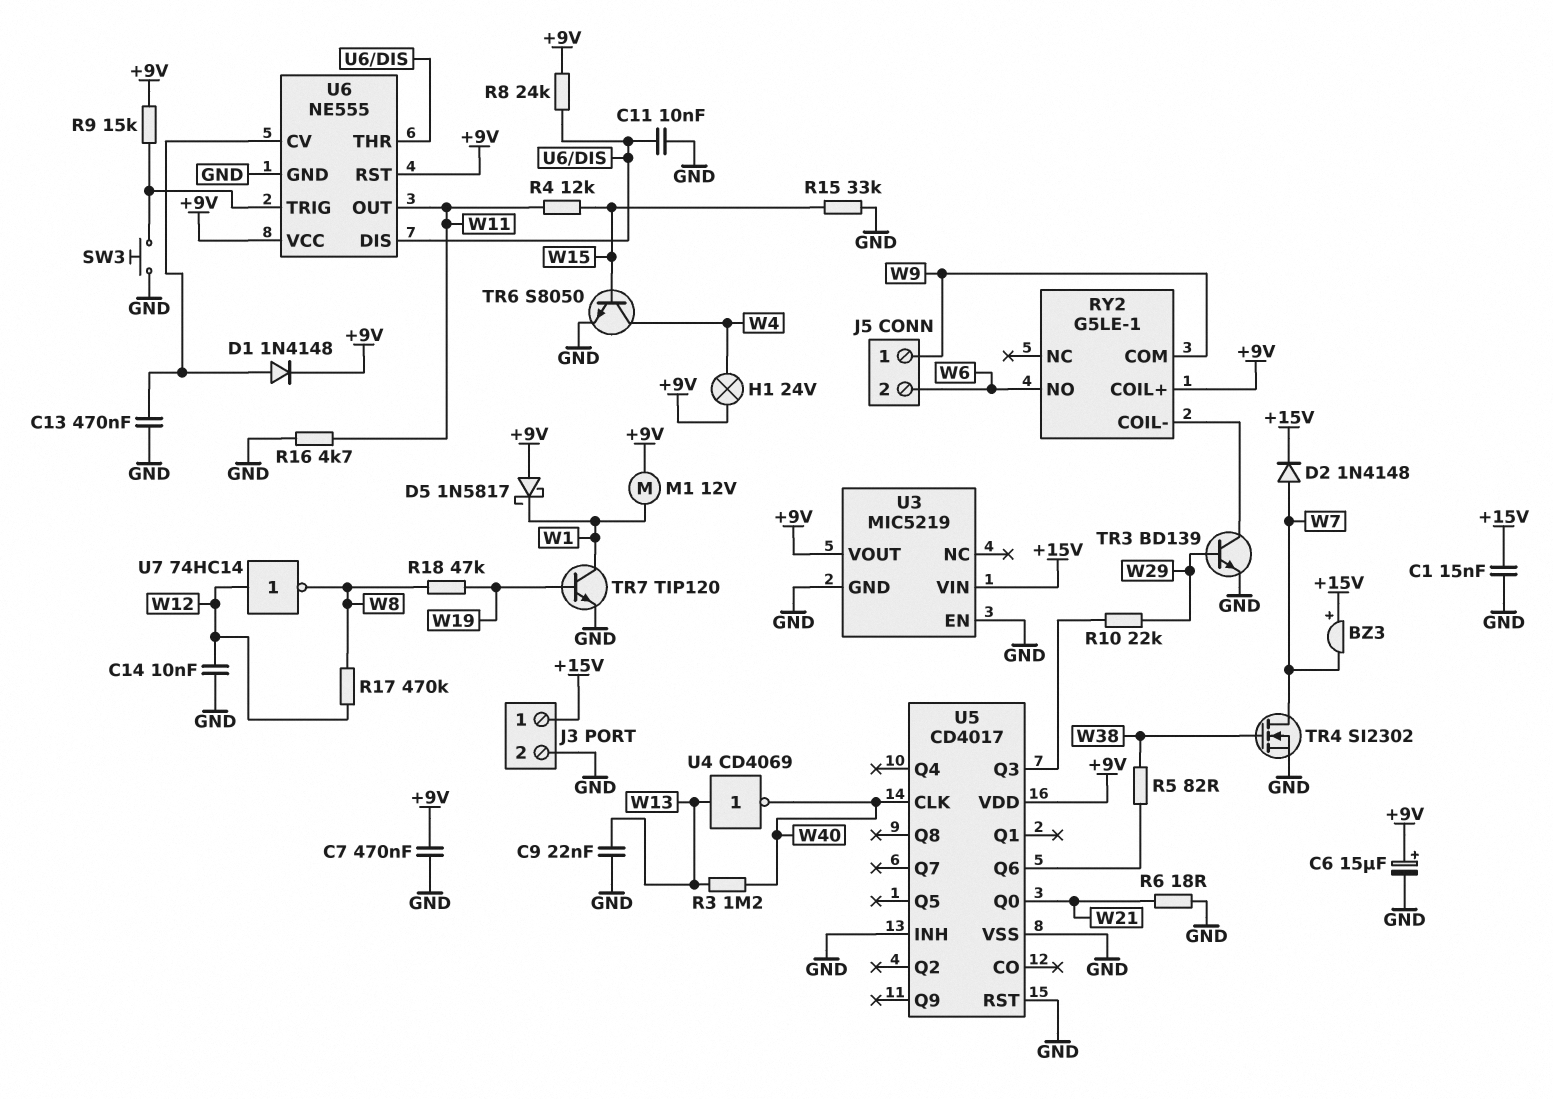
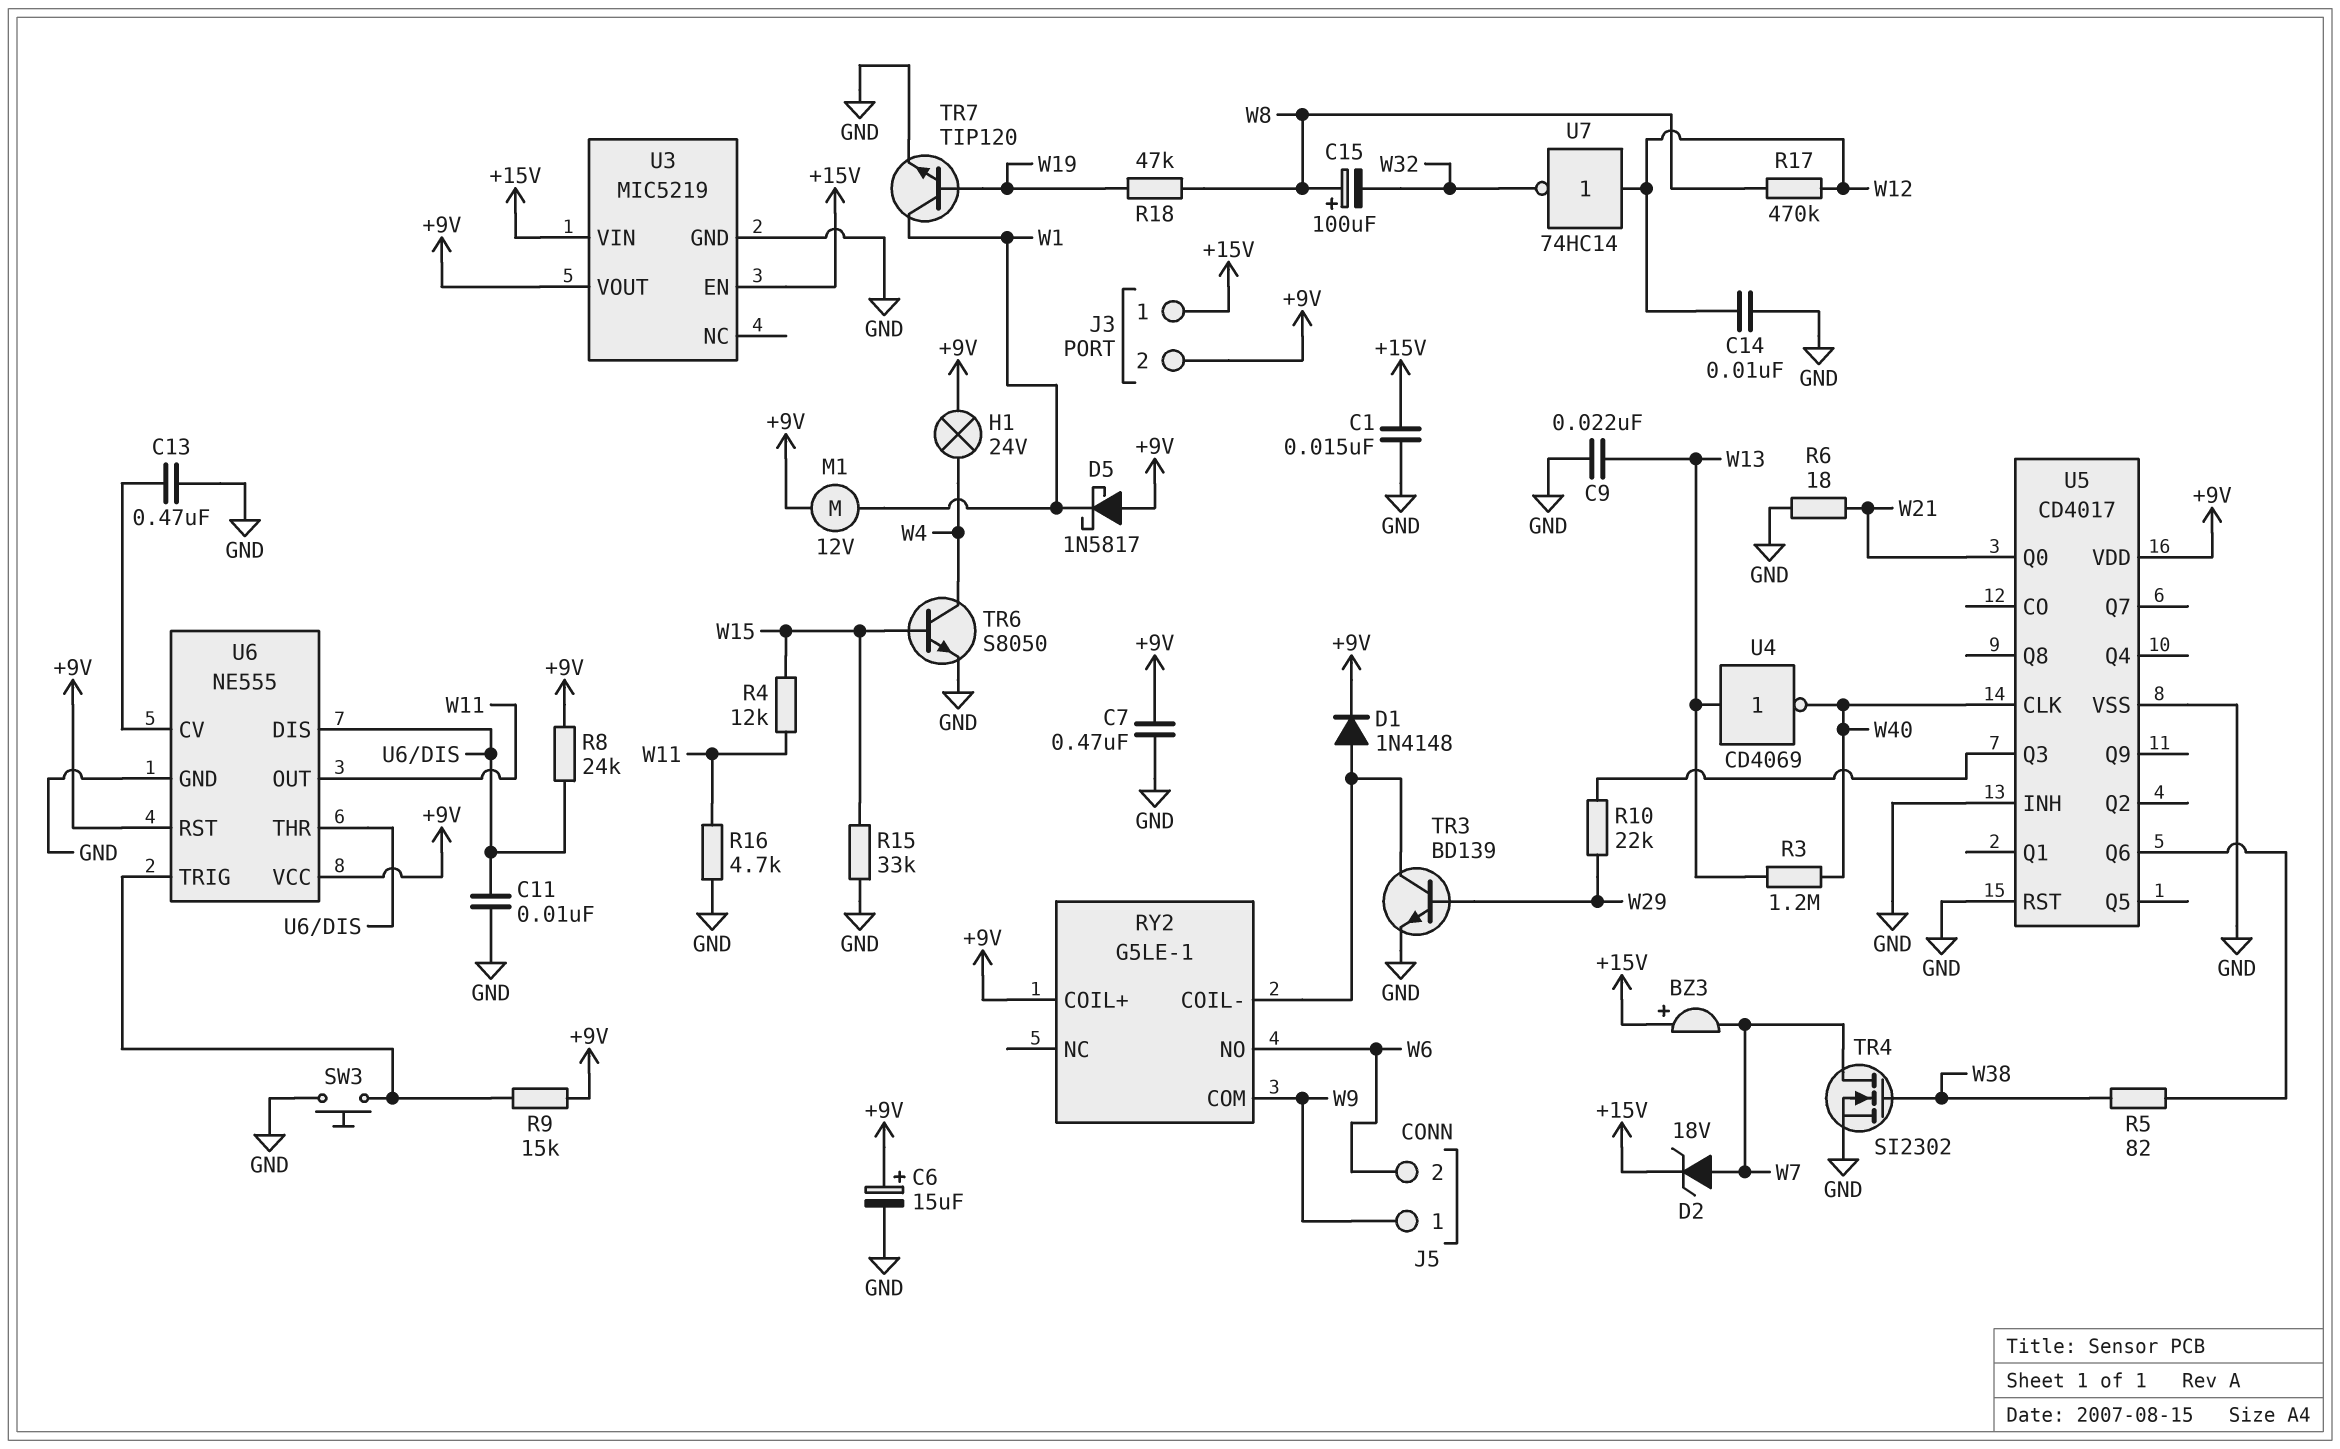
C15: none -> 100uF (plus W8, minus W32)
D1: diode 1N4148 (A U6/CV, K +9V) -> diode 1N4148 (A RY2/COIL-, K +9V)
D2: diode 1N4148 (A W7, K +15V) -> zener 18V (A W7, K +15V)
J3 pin 2: GND -> +9V
U3 pin EN: GND -> +15V
U7: NOT 74HC14 (in W12, out W8) -> NOT 74HC14 (in W12, out W32)

